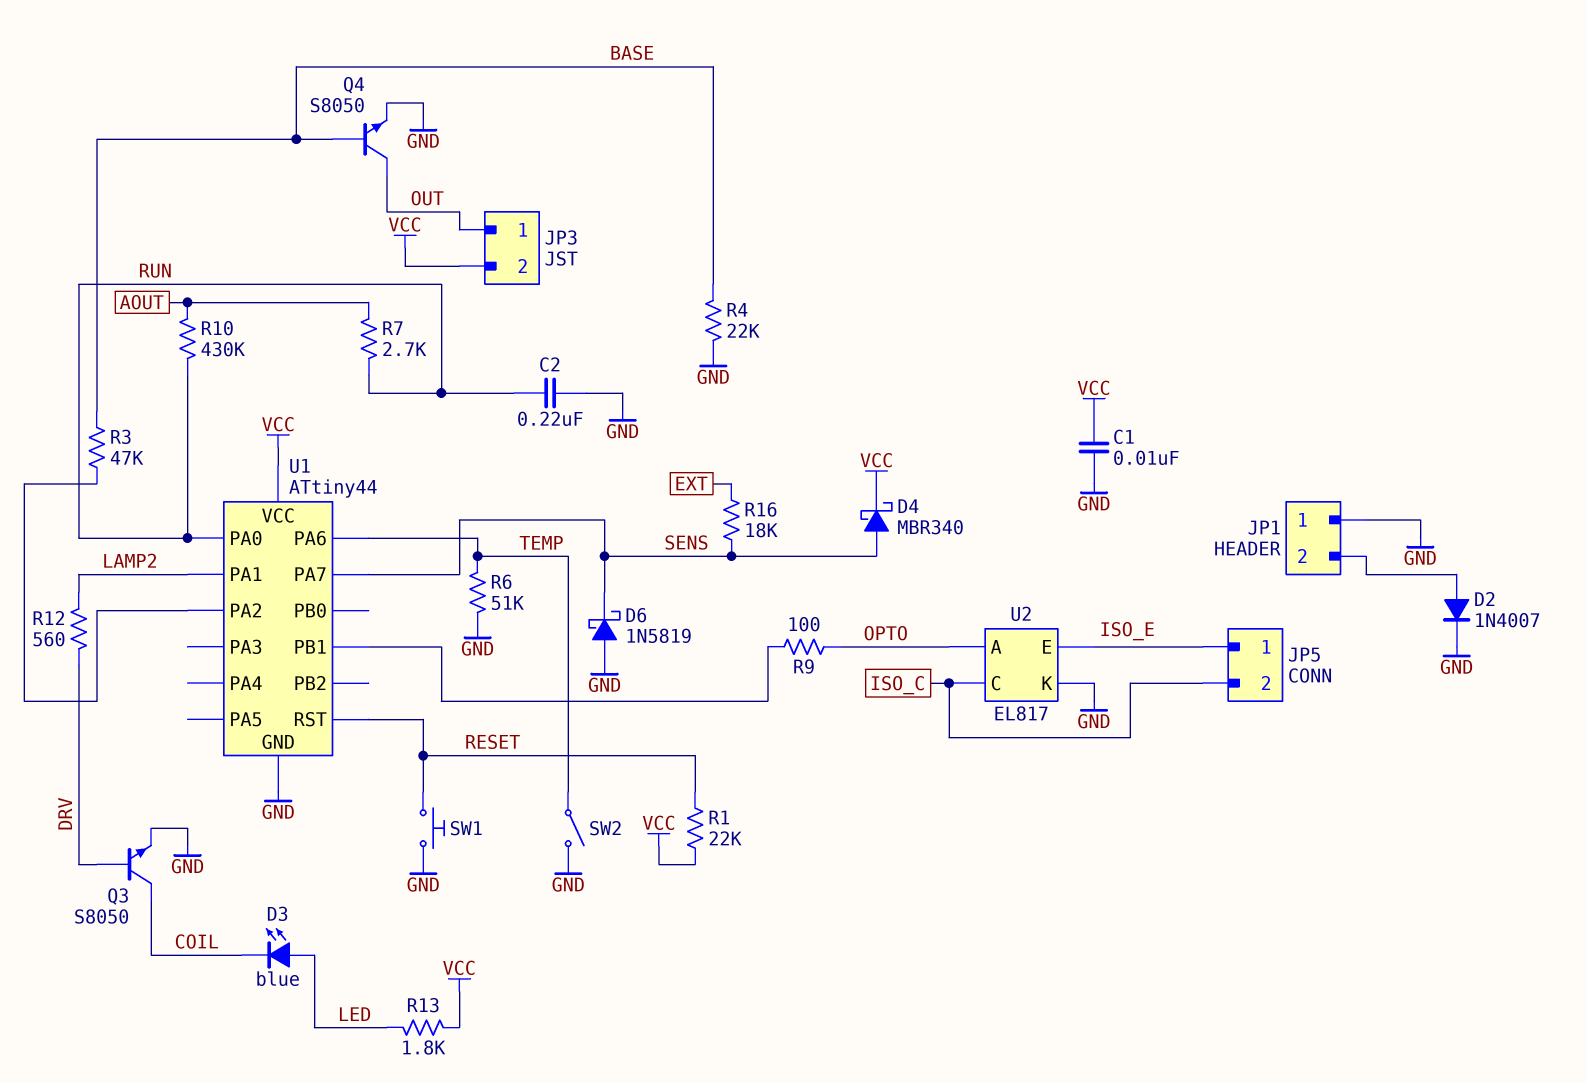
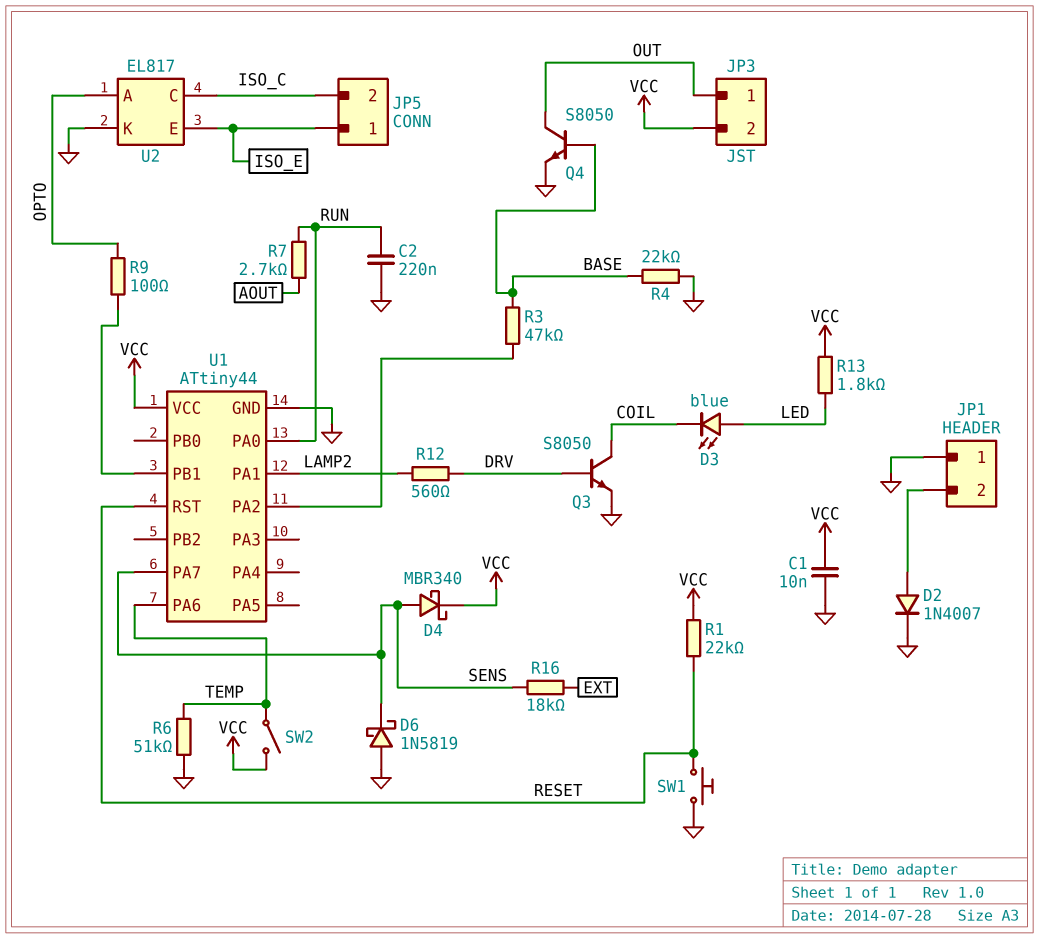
R10: 430k (AOUT, RUN) -> none
SW2: switch (GND, TEMP) -> switch (TEMP, VCC)

